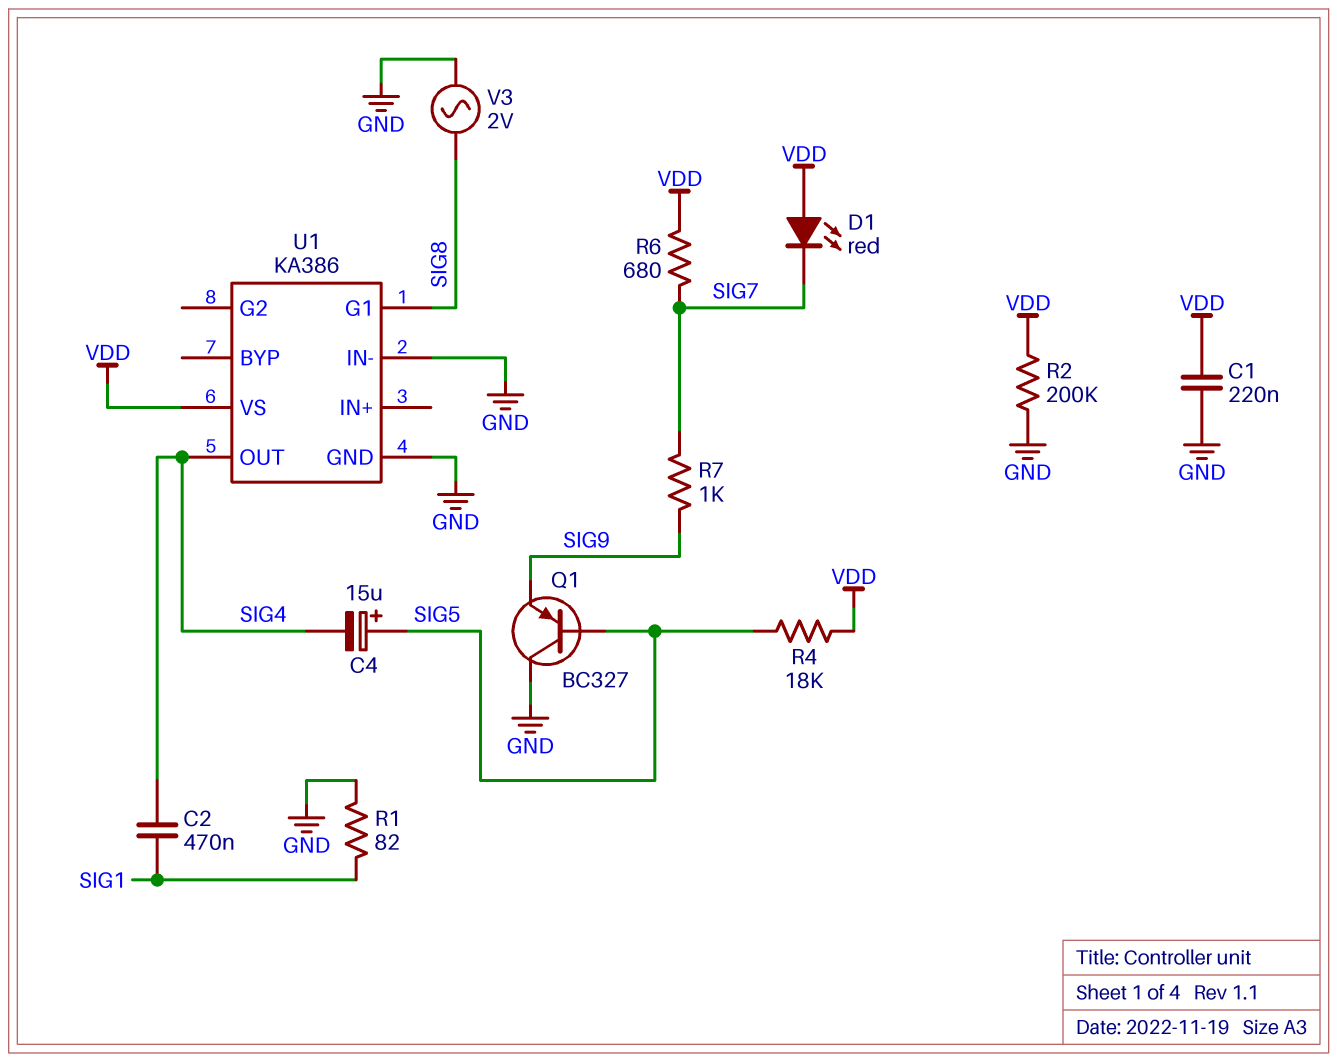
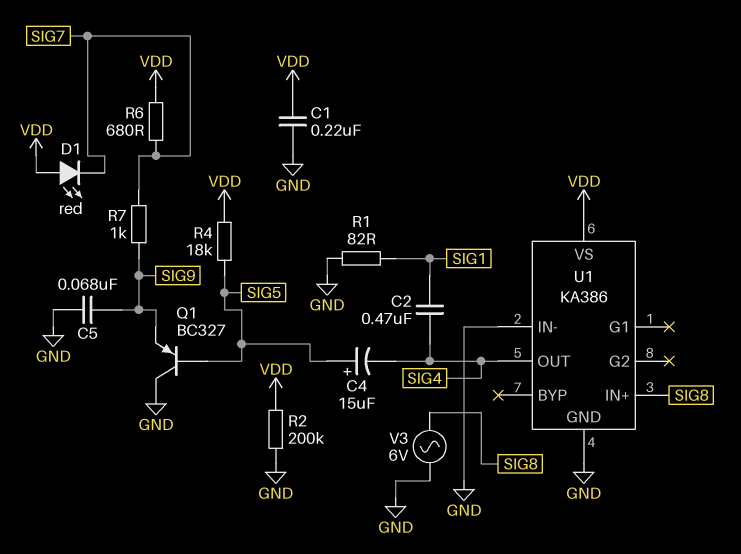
C5: none -> 68nF (GND, SIG9)
U1 pin G1: SIG8 -> none
U1 pin IN+: none -> SIG8
V3: AC 2V (GND, SIG8) -> AC 6V (GND, SIG8)

